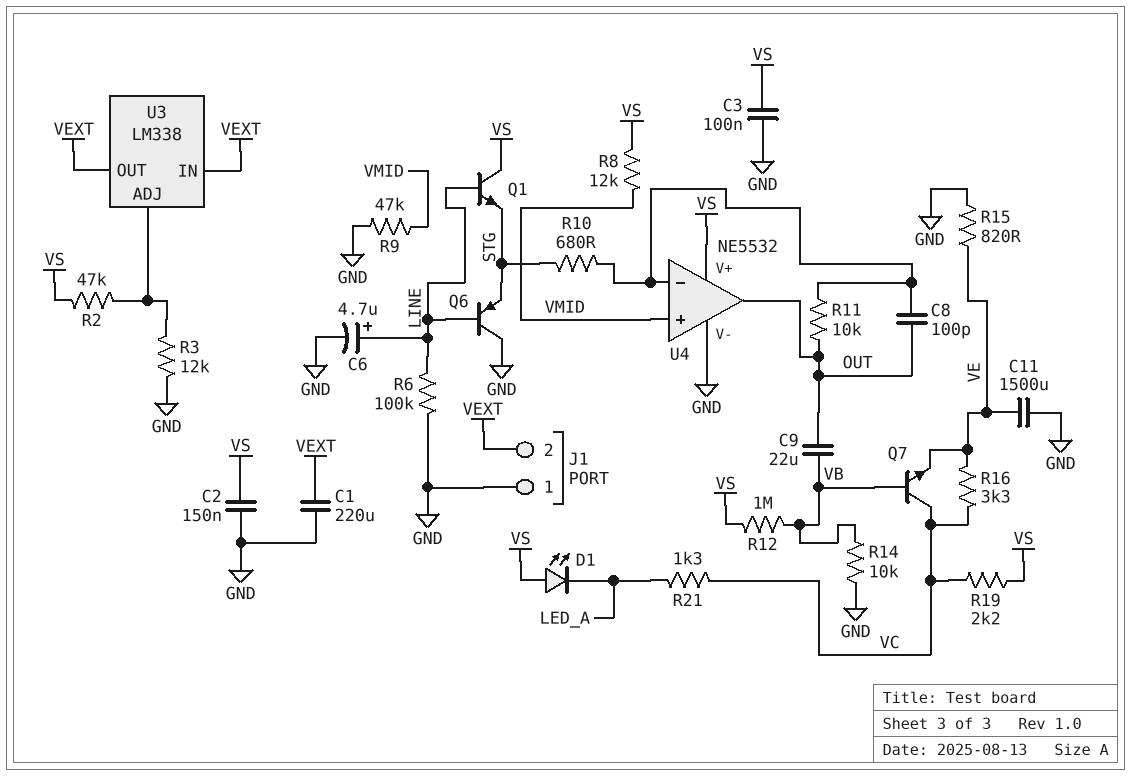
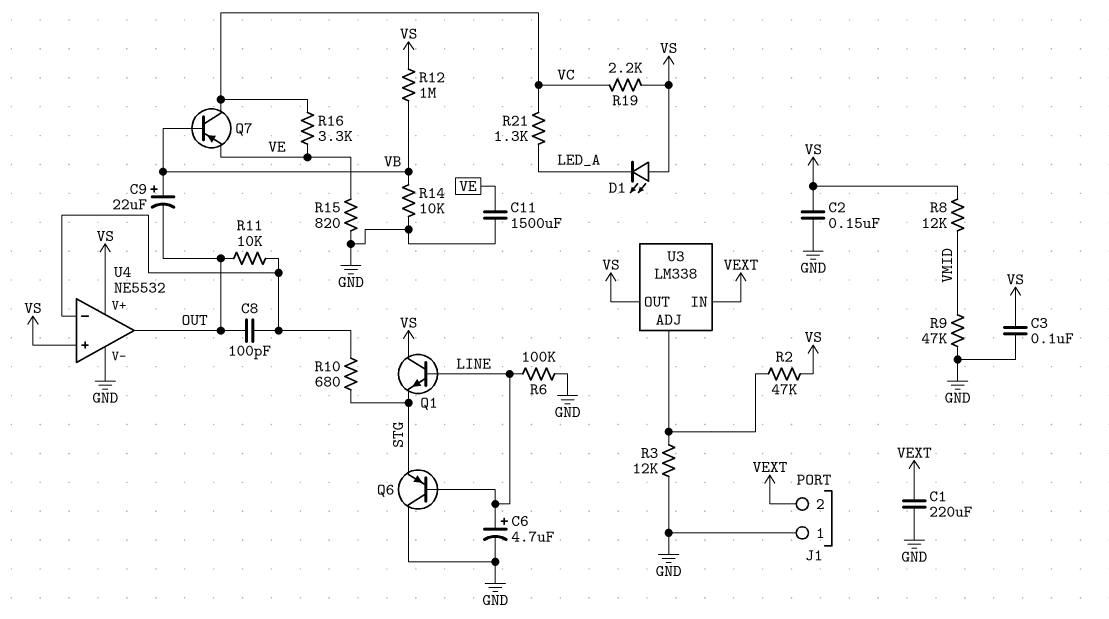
C9: 22uF (OUT, VB) -> 22uF (plus VB, minus OUT)
Q7: NPN (B VB, C VC, E VE) -> PNP (B VB, C VC, E VE)
U3 pin OUT: VEXT -> VS
U4 pin in+: VMID -> VS

